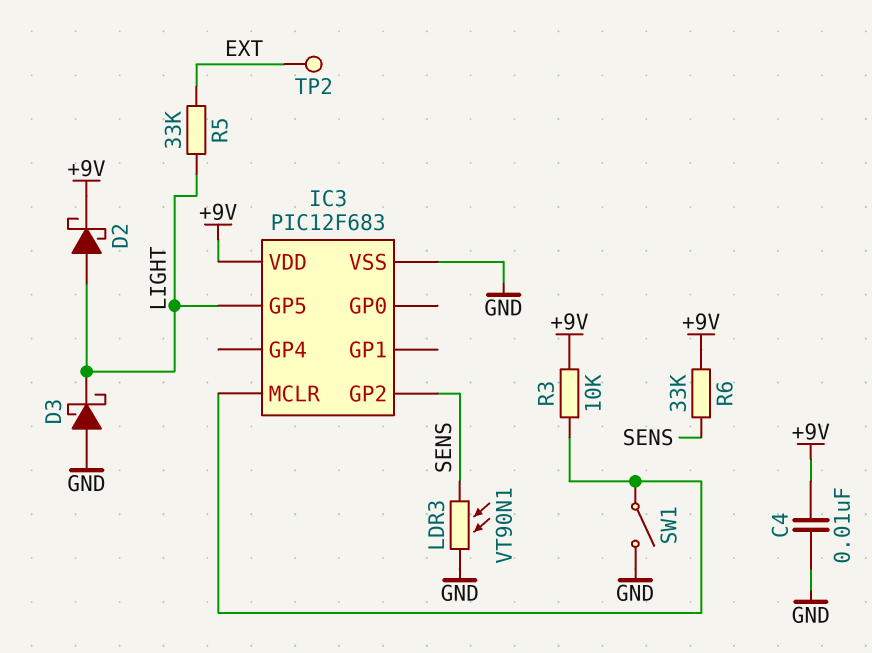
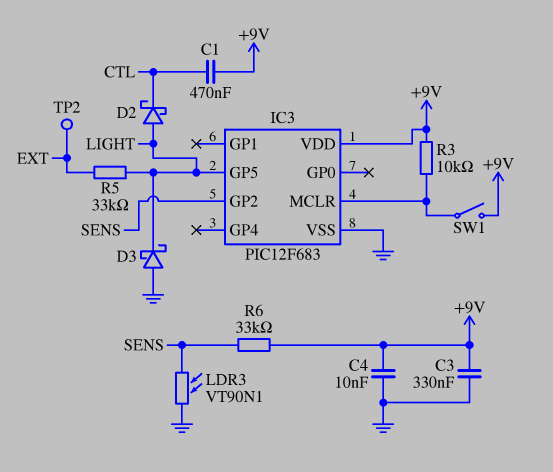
C1: none -> 470nF (+9V, CTL)
C3: none -> 330nF (+9V, GND)
D2: schottky (A LIGHT, K +9V) -> schottky (A LIGHT, K CTL)
SW1: switch (GND, IC3/MCLR) -> switch (+9V, IC3/MCLR)

